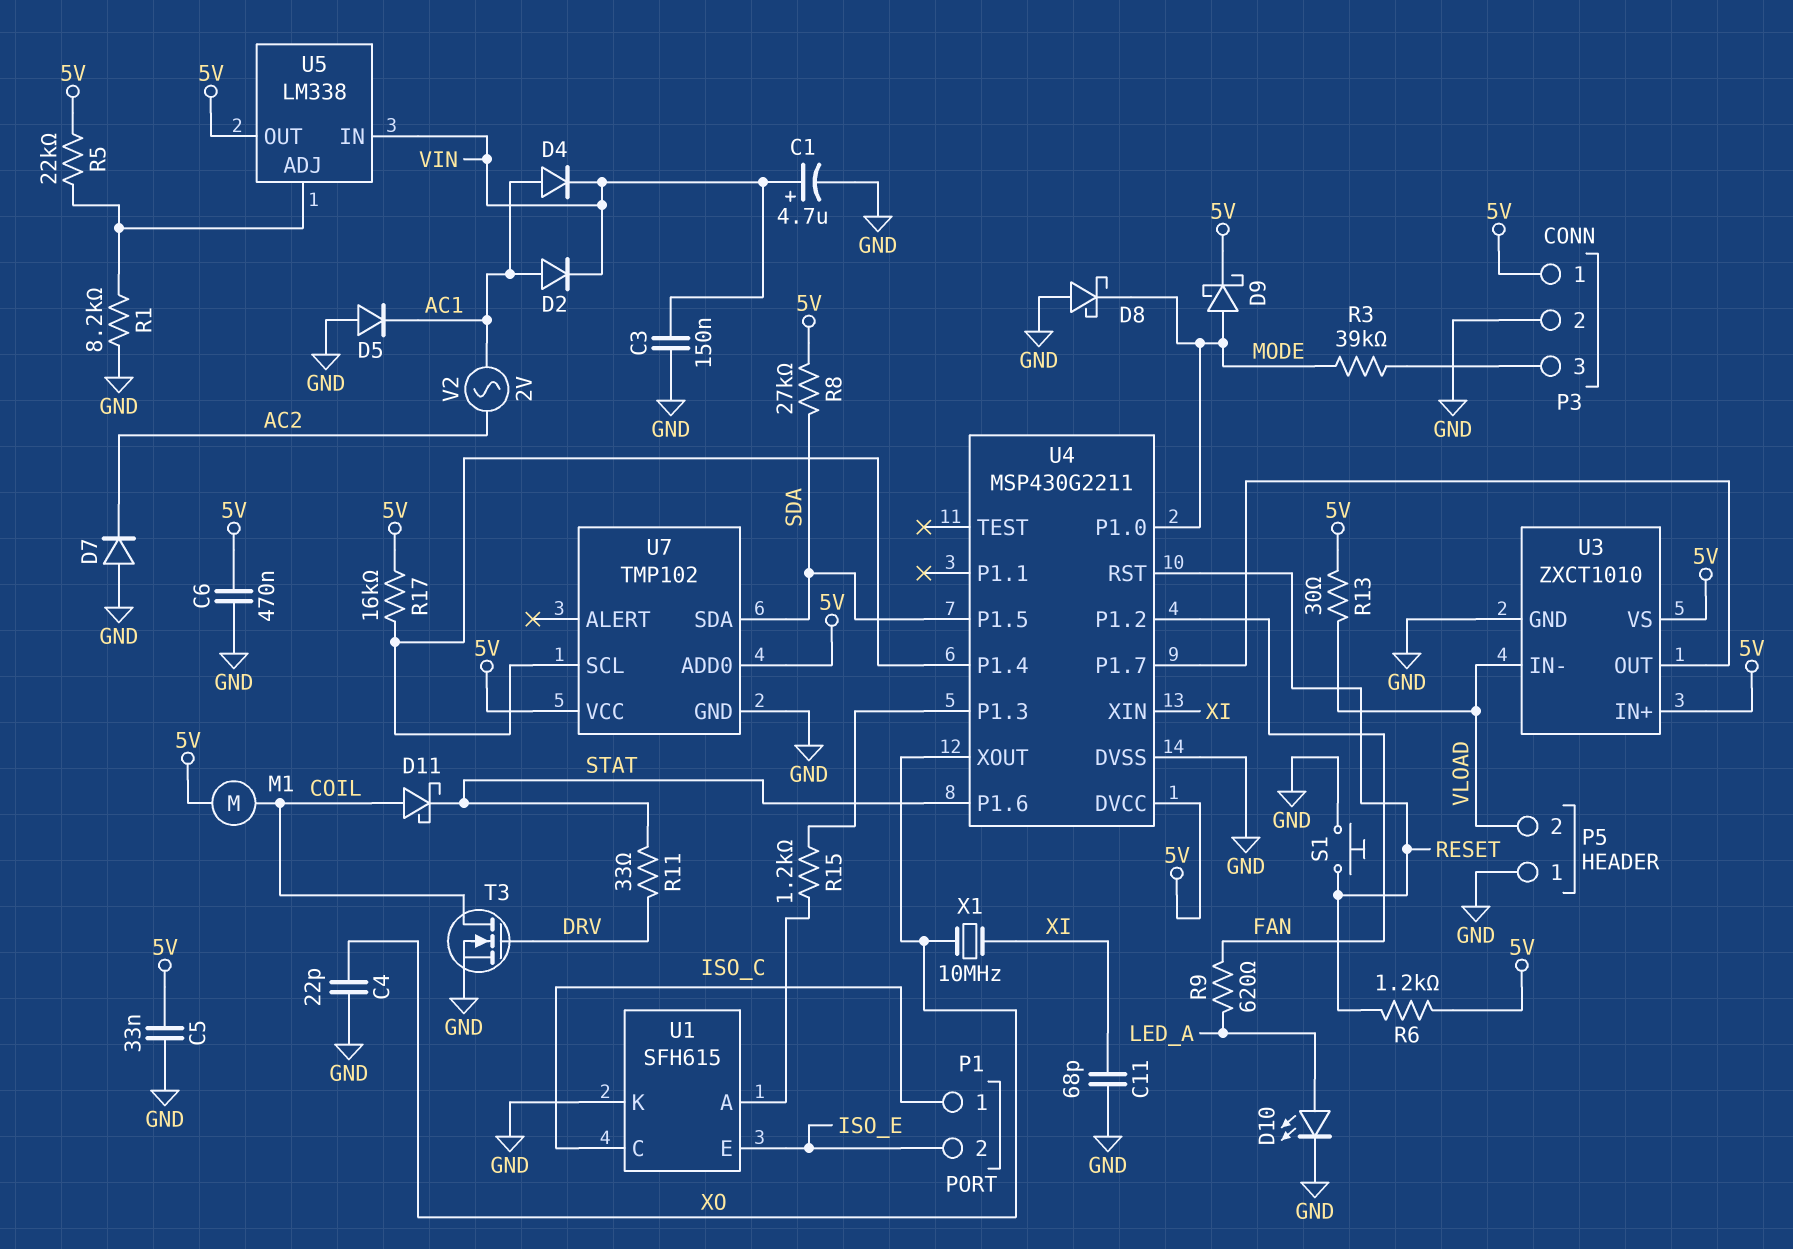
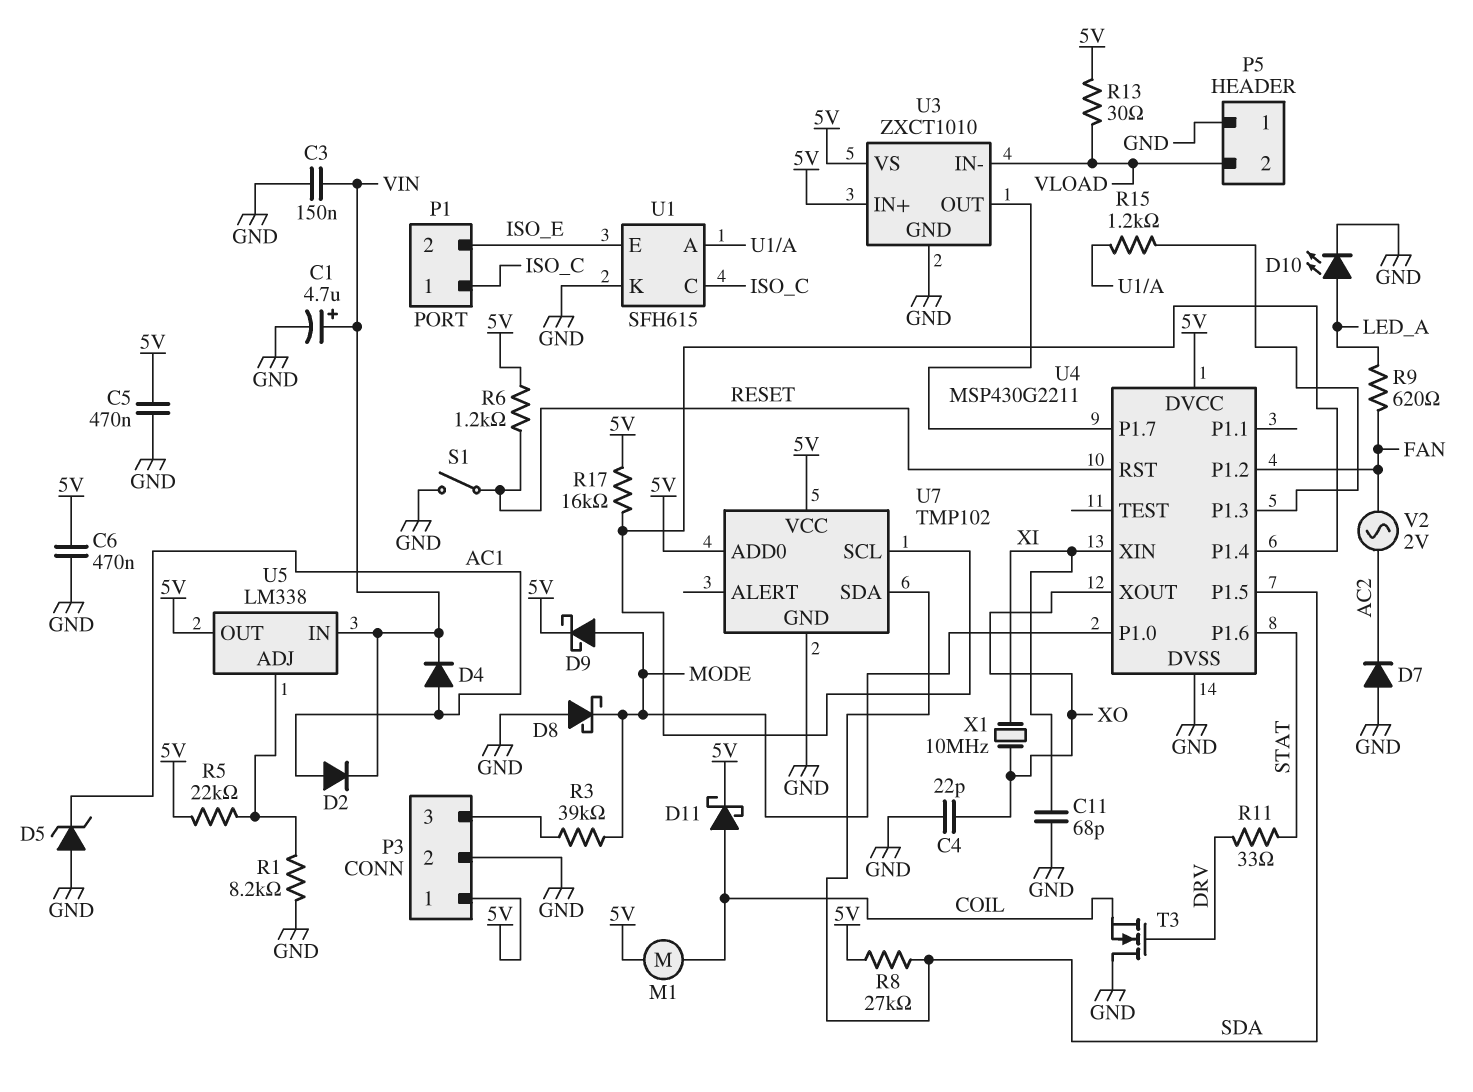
C5: 33nF (5V, GND) -> 470nF (5V, GND)
D5: diode (A GND, K AC1) -> zener (A GND, K AC1)
D11: schottky (A COIL, K STAT) -> schottky (A COIL, K 5V)
S1: button (GND, RESET) -> switch (GND, RESET)
T3: NMOS (G DRV, D COIL, S GND) -> NMOS (G DRV, D GND, S COIL)
V2: AC 2V (AC1, AC2) -> AC 2V (AC2, FAN)

